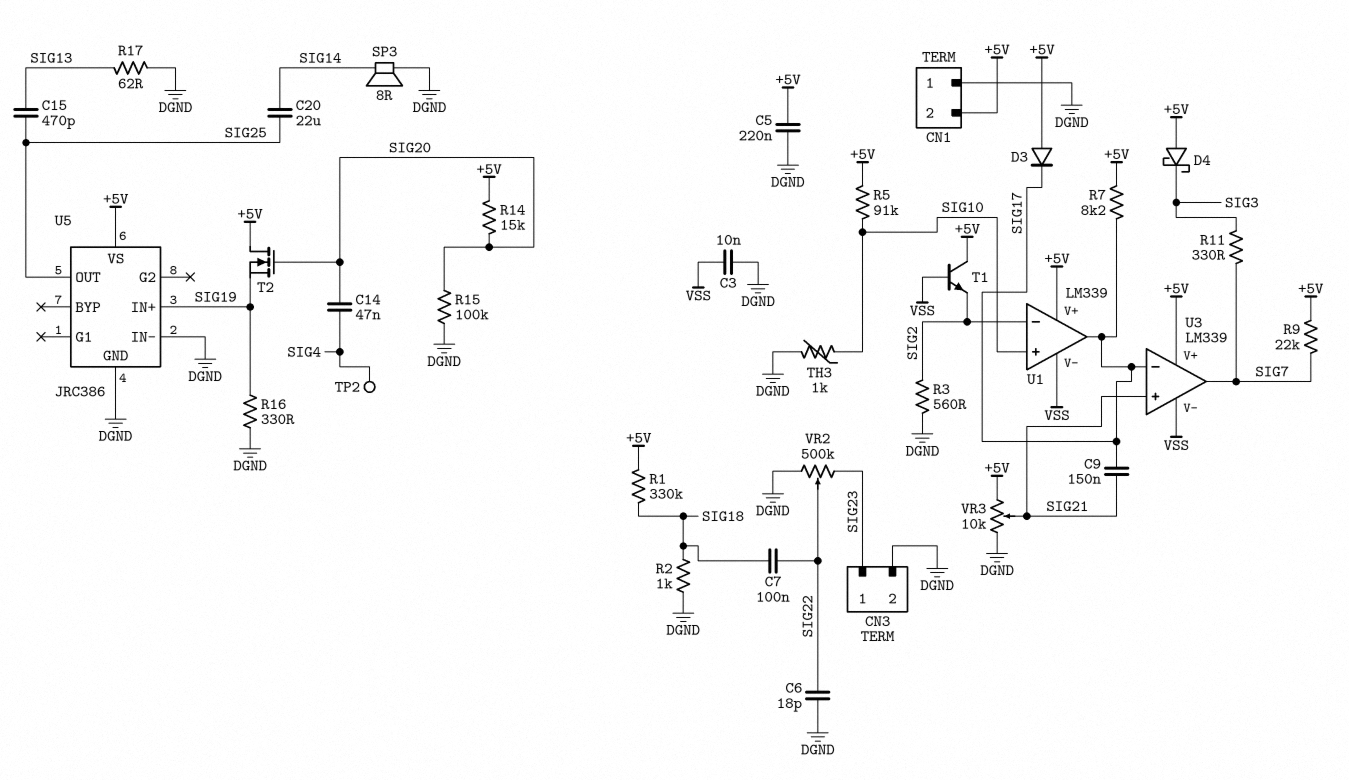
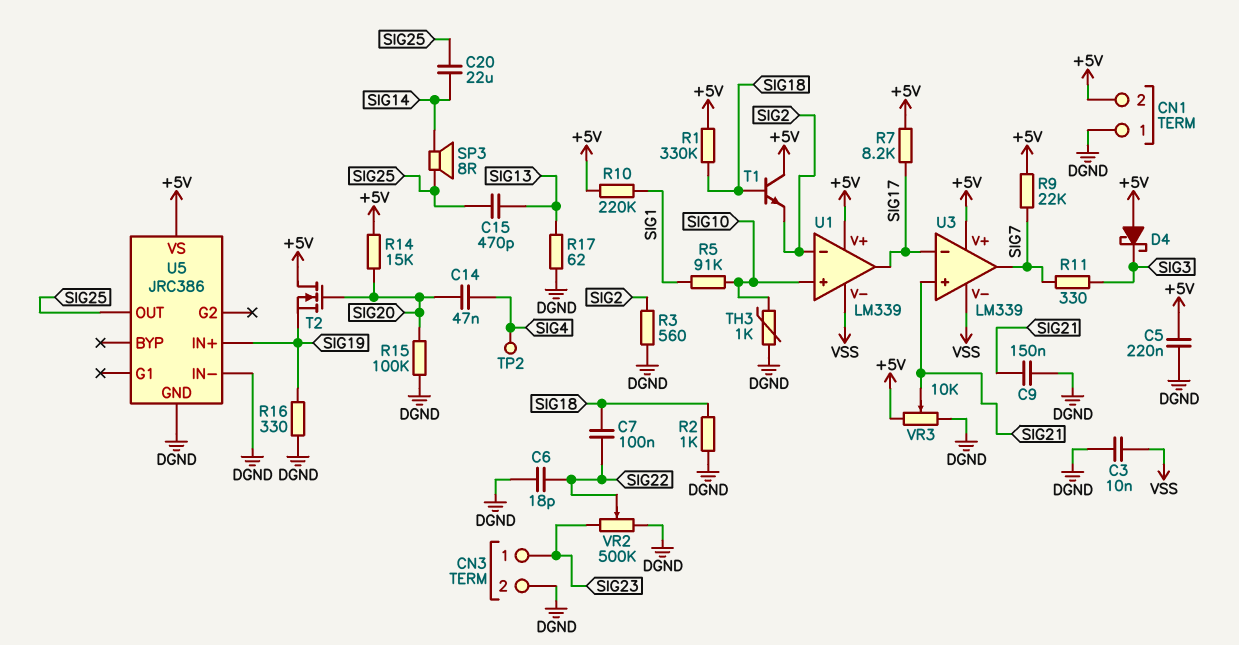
C9: 150nF (SIG17, SIG21) -> 150nF (DGND, SIG21)
D3: diode (A +5V, K SIG17) -> none
R5: 91k (+5V, SIG10) -> 91k (SIG1, SIG10)
R10: none -> 220k (+5V, SIG1)
SP3: speaker 8R (DGND, SIG14) -> speaker 8R (SIG14, SIG25)
T1: NPN (B VSS, C +5V, E SIG2) -> NPN (B SIG18, C +5V, E SIG2)

